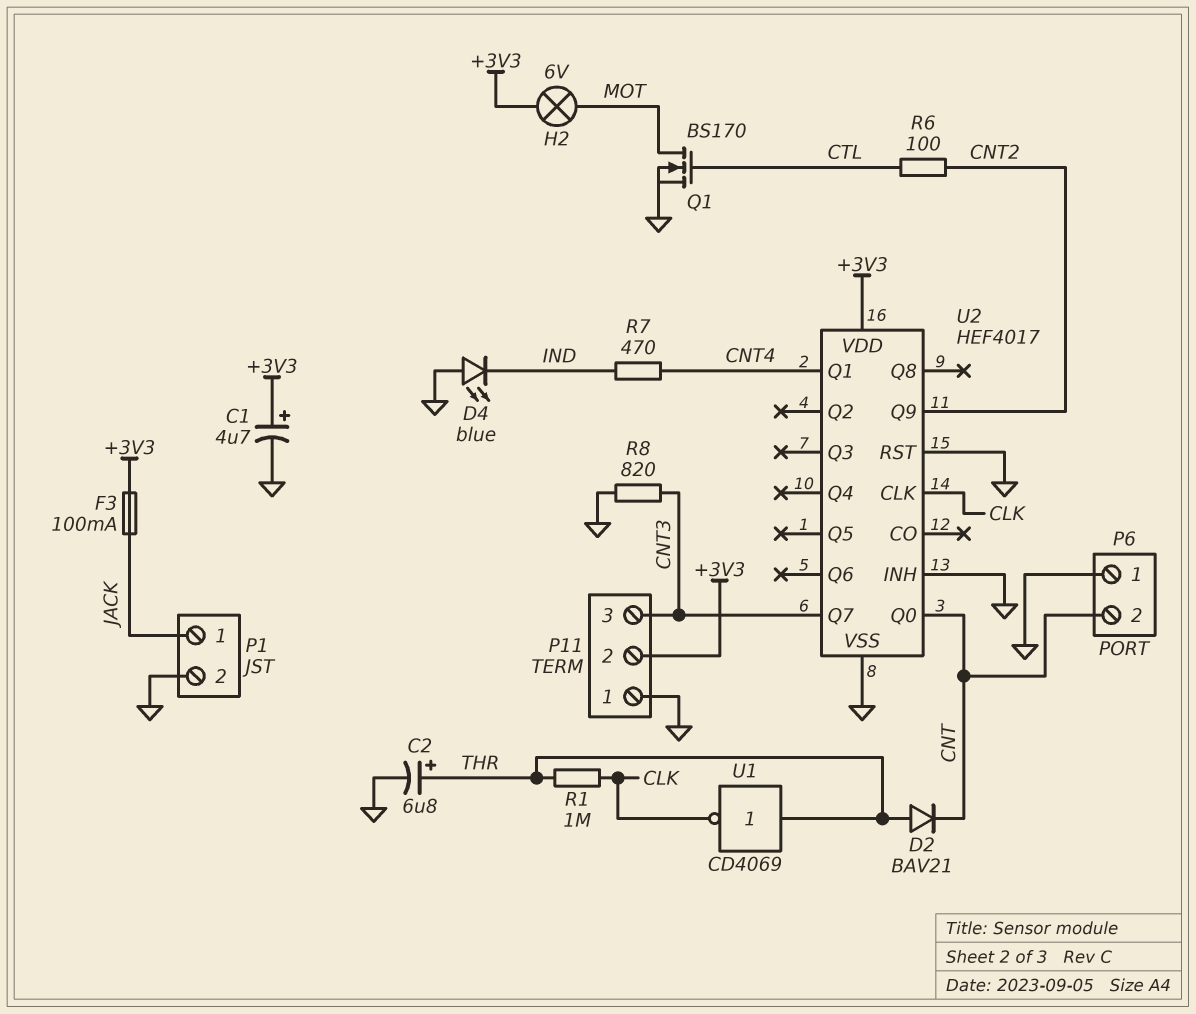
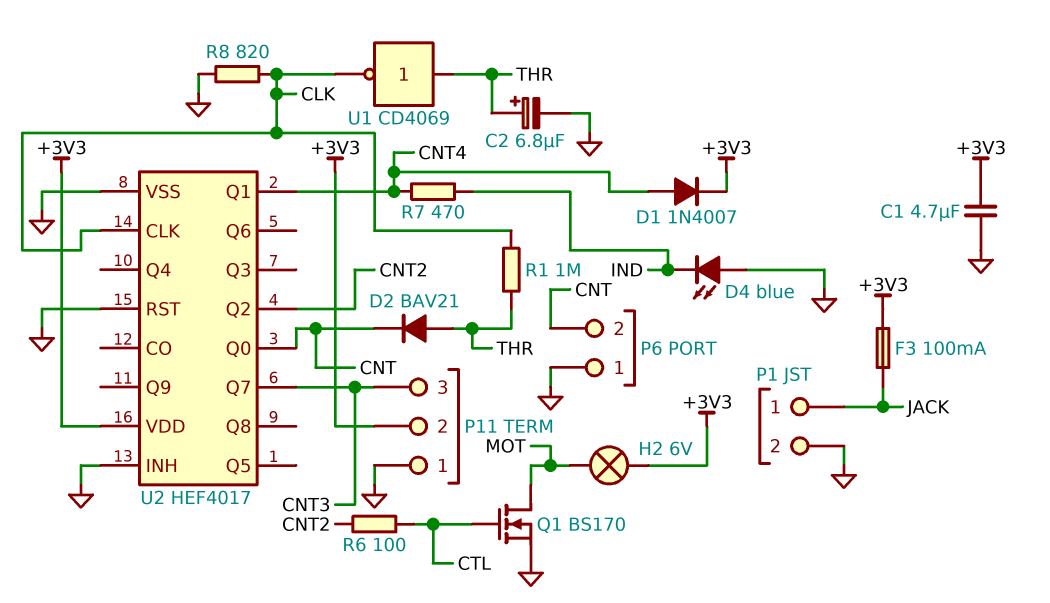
C1: 4.7uF (plus +3V3, minus GND) -> 4.7uF (+3V3, GND)
D1: none -> diode 1N4007 (A CNT4, K +3V3)
R8: 820 (CNT3, GND) -> 820 (CLK, GND)
U2 pin Q2: none -> CNT2
U2 pin Q9: CNT2 -> none

